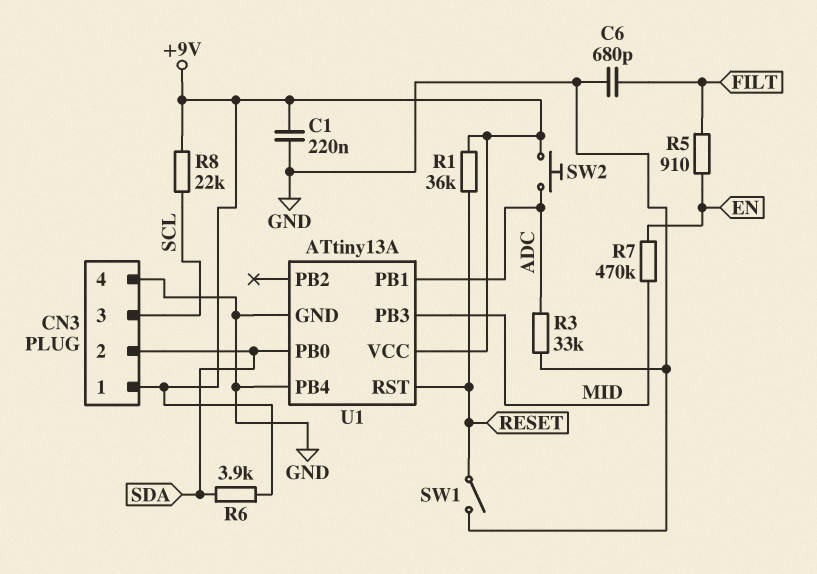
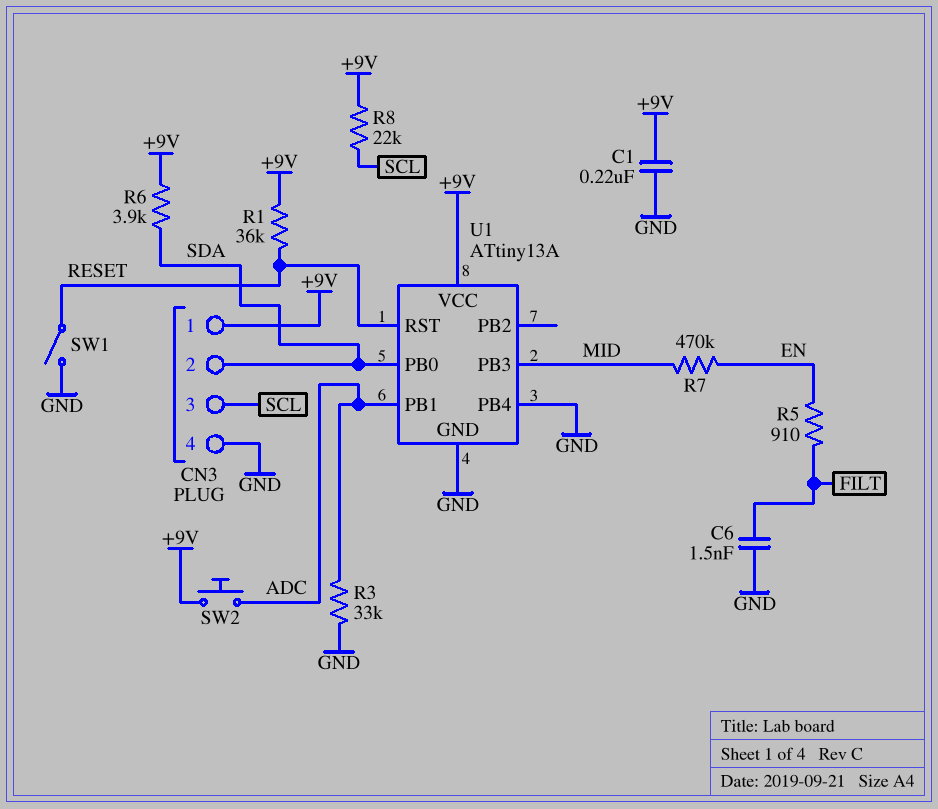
C6: 680pF (FILT, GND) -> 1.5nF (FILT, GND)

